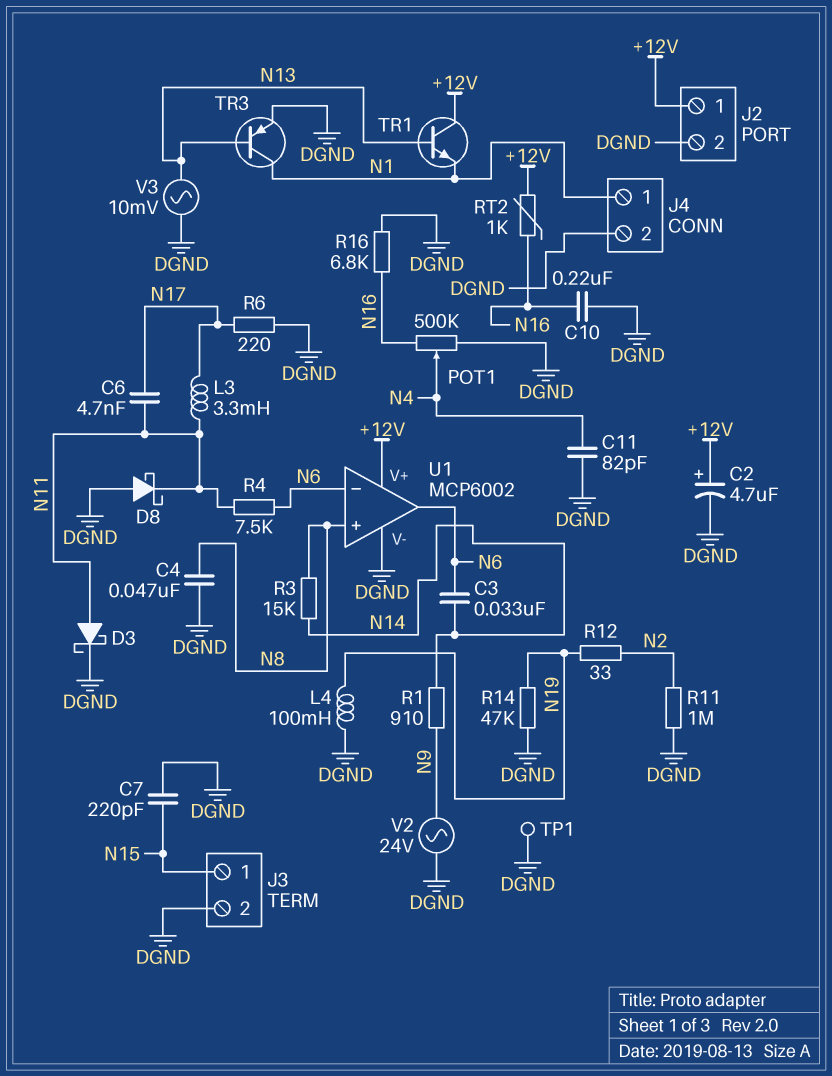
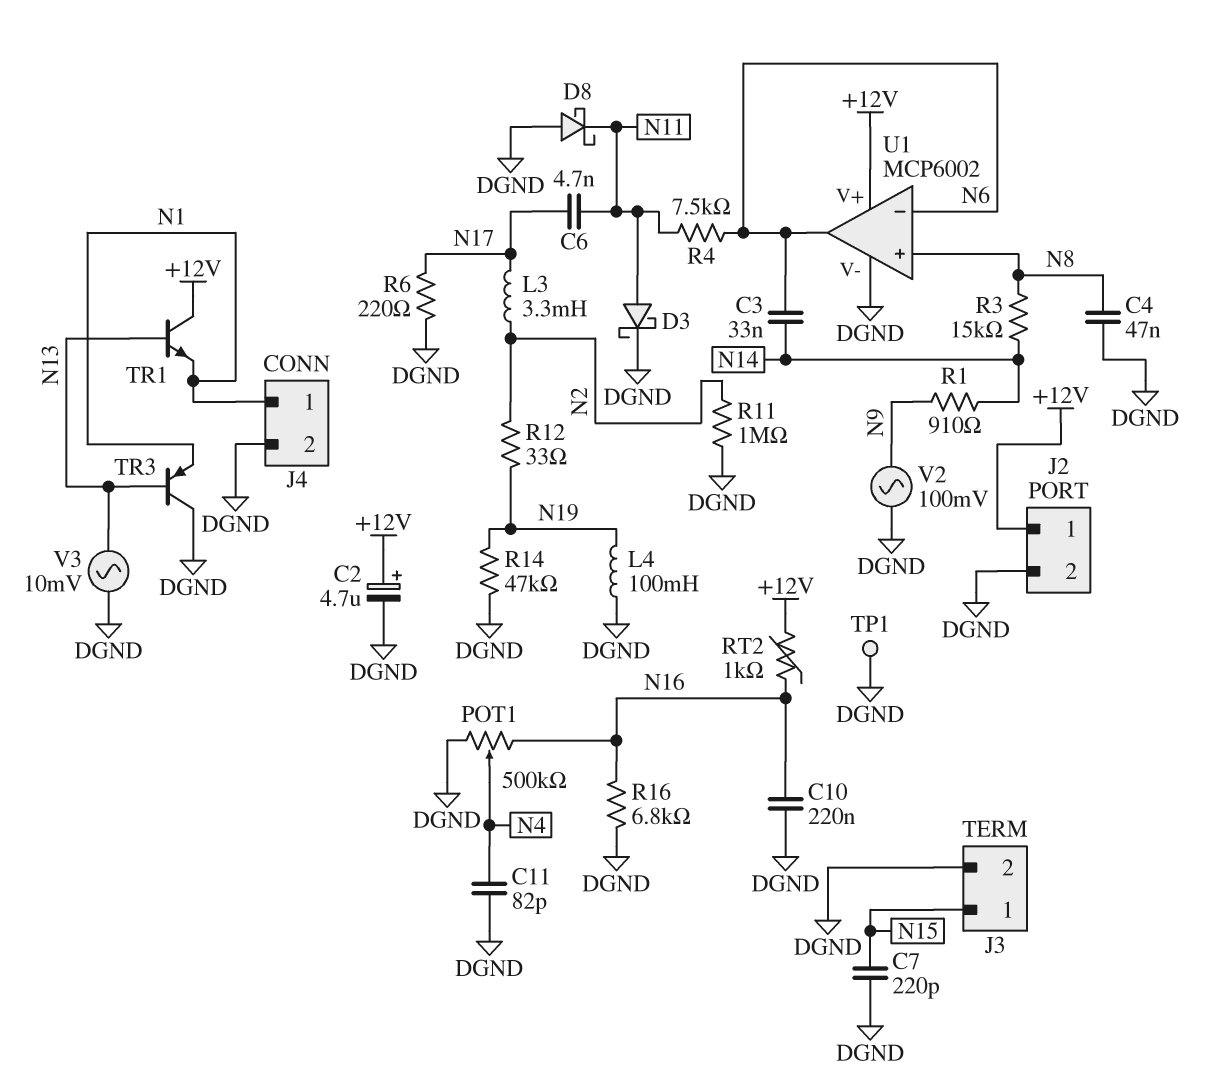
L3: 3.3mH (N11, N17) -> 3.3mH (N2, N17)
TR3: PNP (B N13, C N1, E DGND) -> PNP (B N13, C DGND, E N1)
V2: AC 24V (DGND, N9) -> AC 100mV (DGND, N9)

